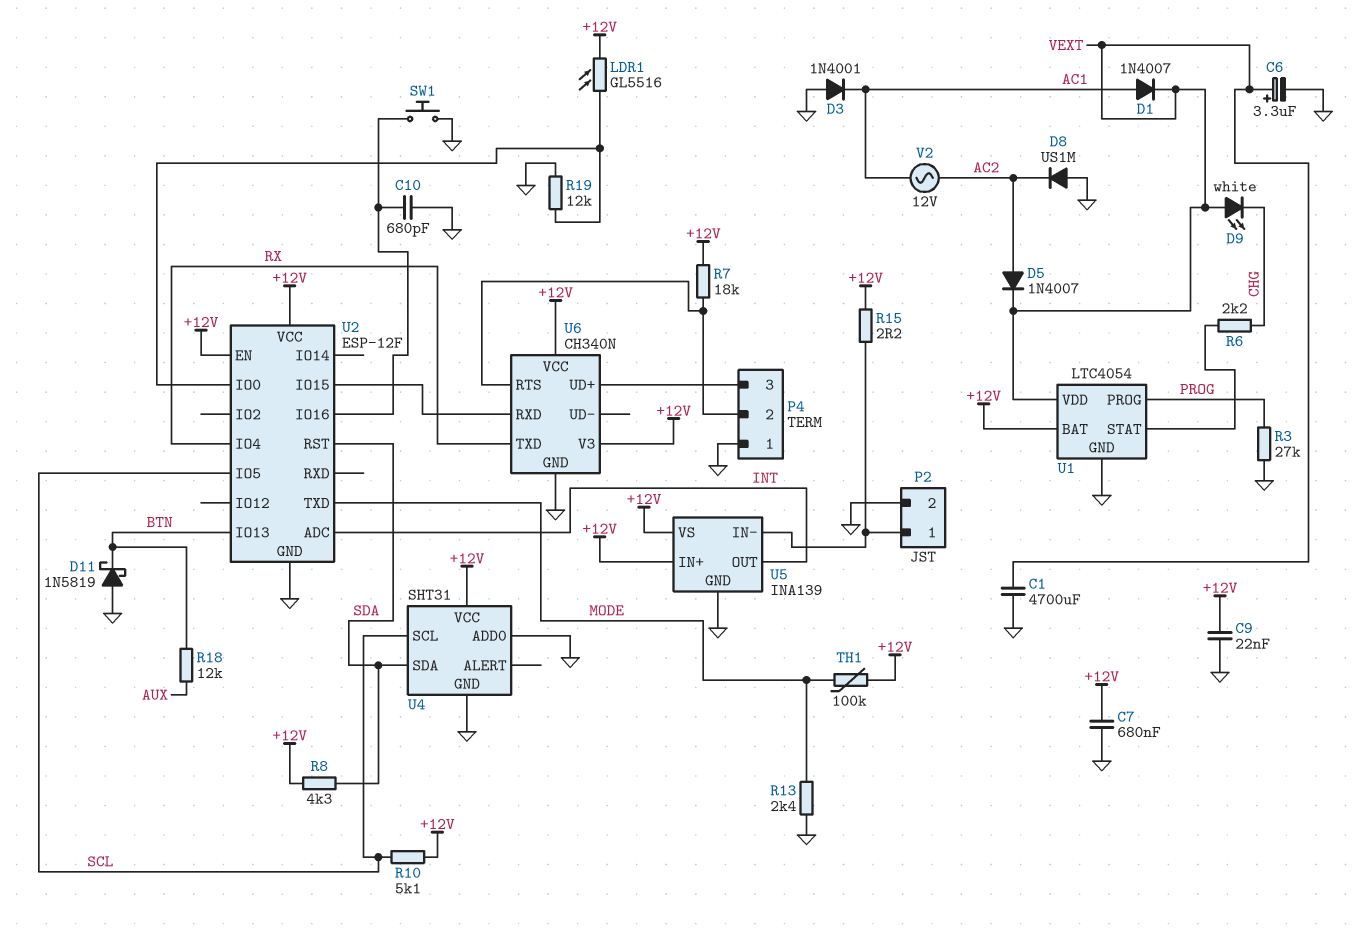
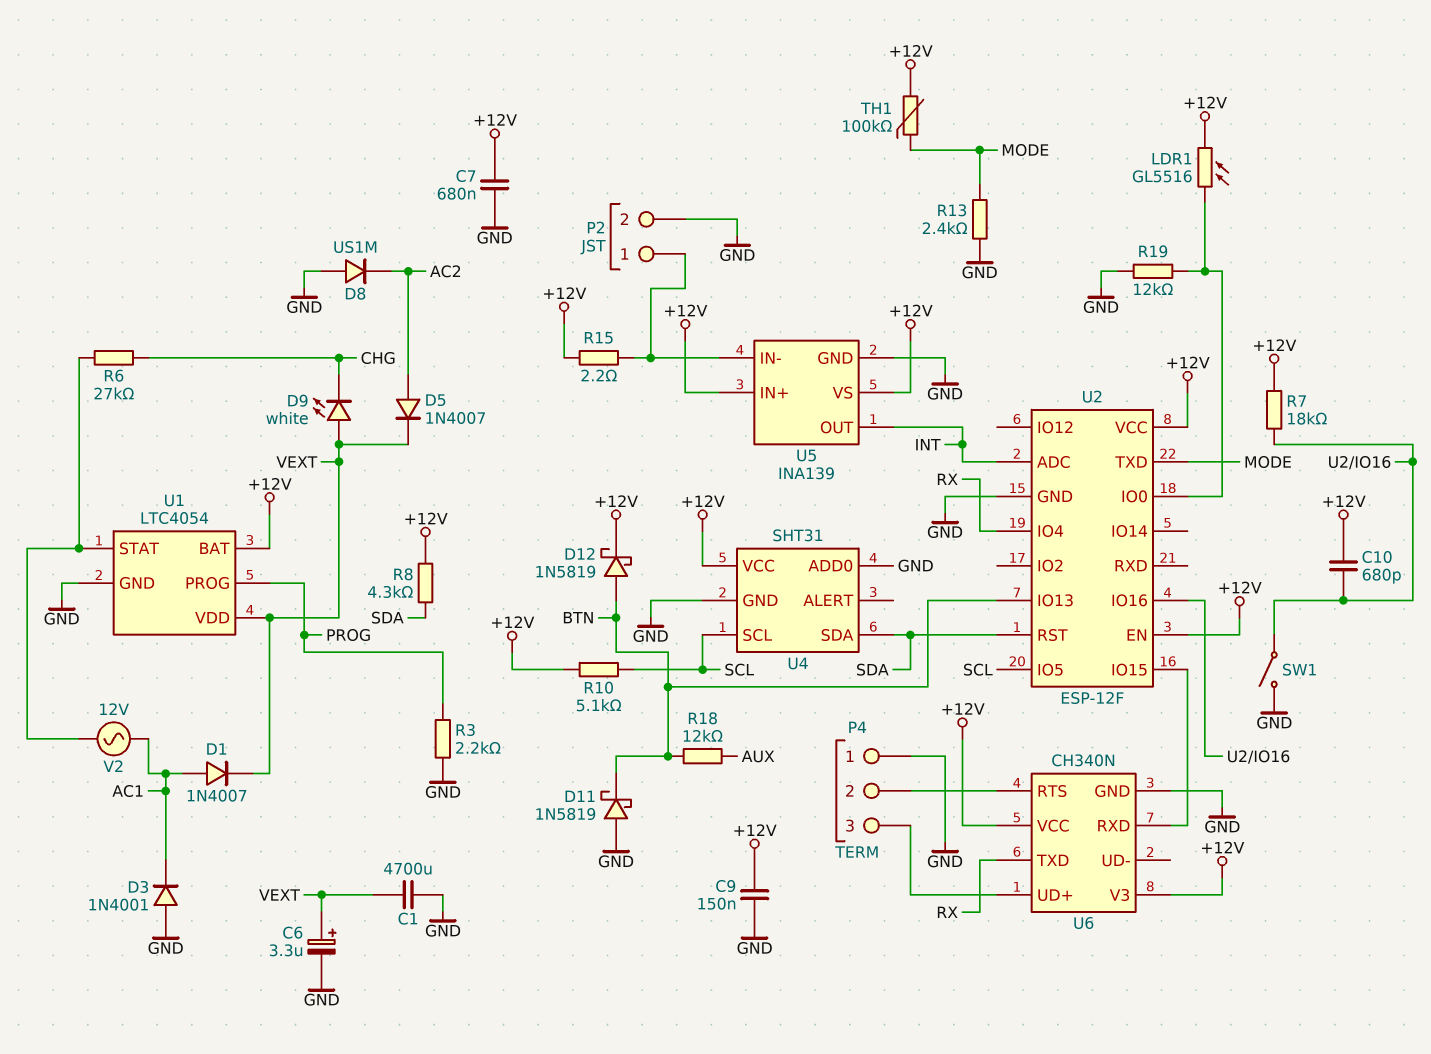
C9: 22nF (+12V, GND) -> 150nF (+12V, GND)
C10: 680pF (GND, U2/IO16) -> 680pF (+12V, U2/IO16)
D12: none -> schottky 1N5819 (A BTN, K +12V)
R3: 27k (GND, PROG) -> 2.2k (GND, PROG)
R6: 2.2k (CHG, U1/STAT) -> 27k (CHG, U1/STAT)
R7: 18k (+12V, P4/2) -> 18k (+12V, U2/IO16)
SW1: button (GND, U2/IO16) -> switch (GND, U2/IO16)
V2: AC 12V (AC1, AC2) -> AC 12V (AC1, U1/STAT)

